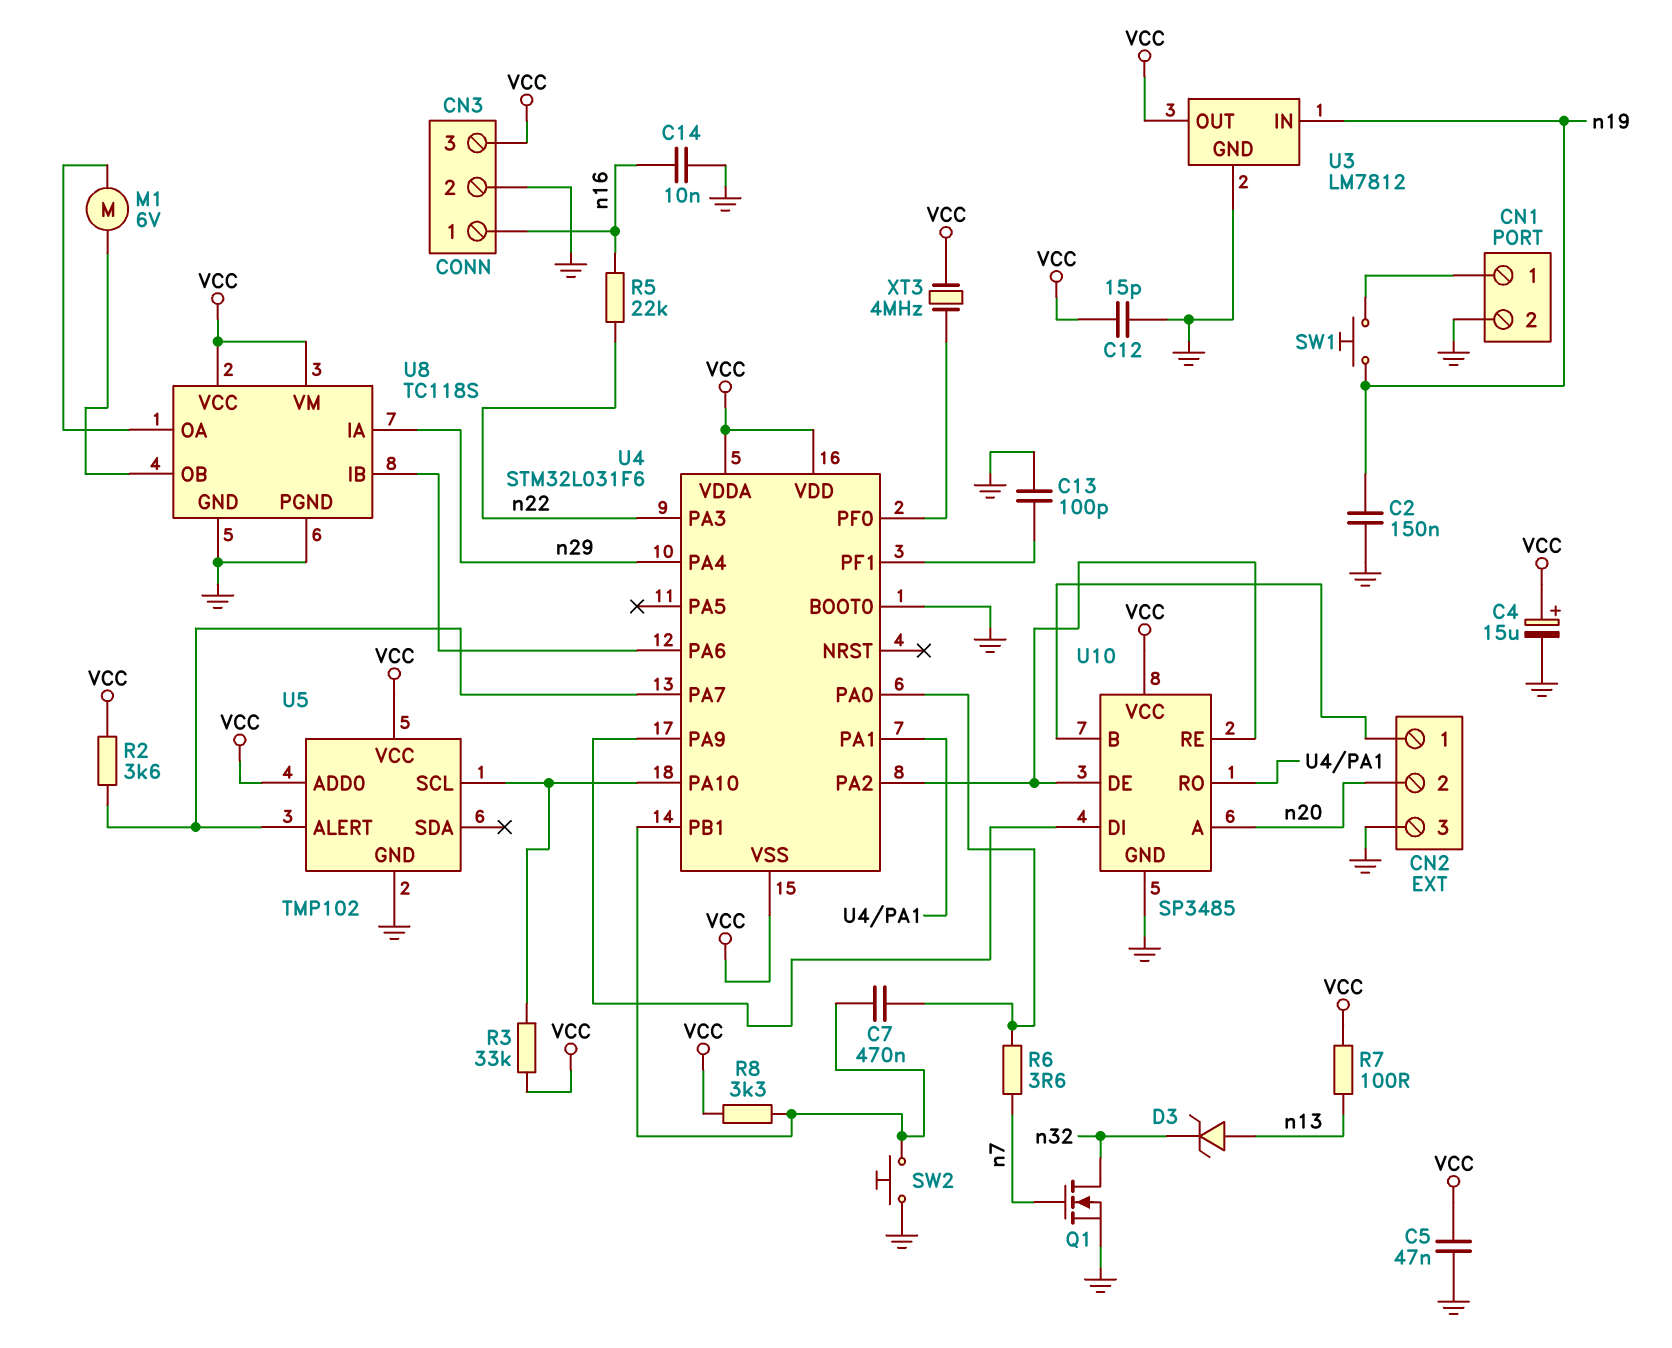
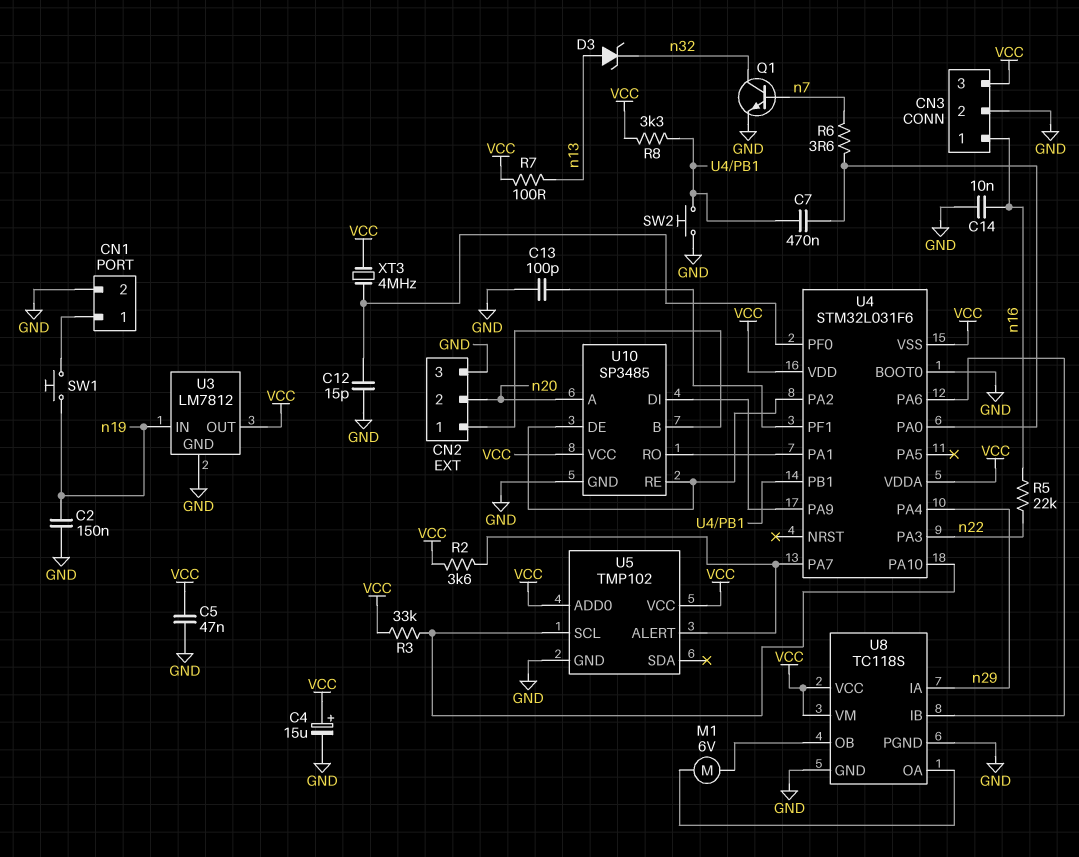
C12: 15pF (GND, VCC) -> 15pF (GND, U4/PF0)
Q1: NMOS (G n7, D n32, S GND) -> NPN (B n7, C n32, E GND)

